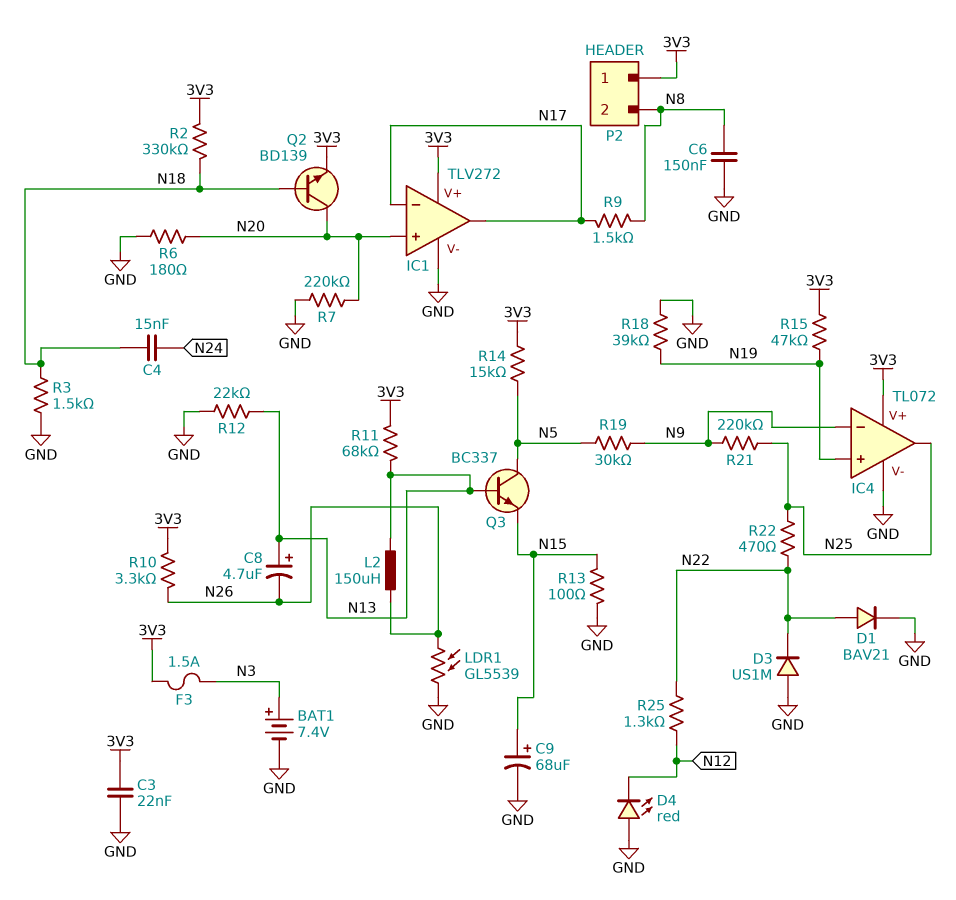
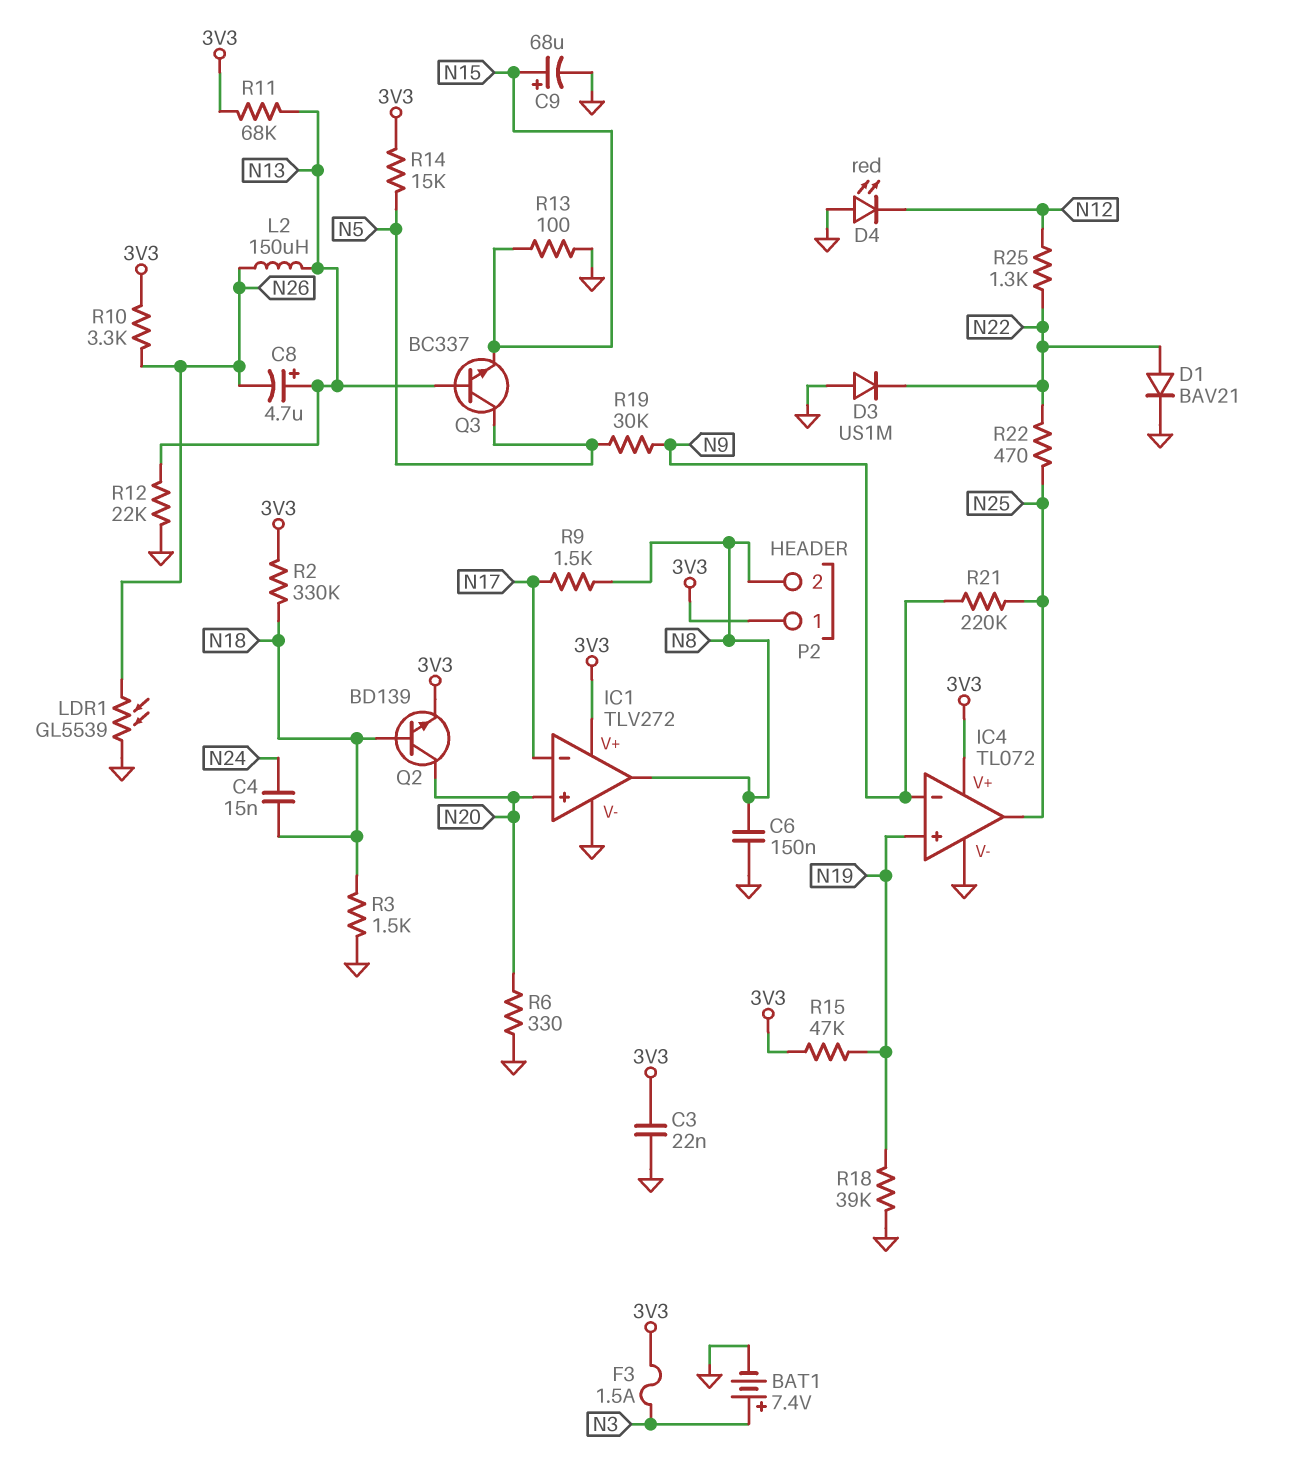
IC1 pin out: N17 -> N8
R6: 180 (GND, N20) -> 330 (GND, N20)
R7: 220k (GND, N20) -> none

